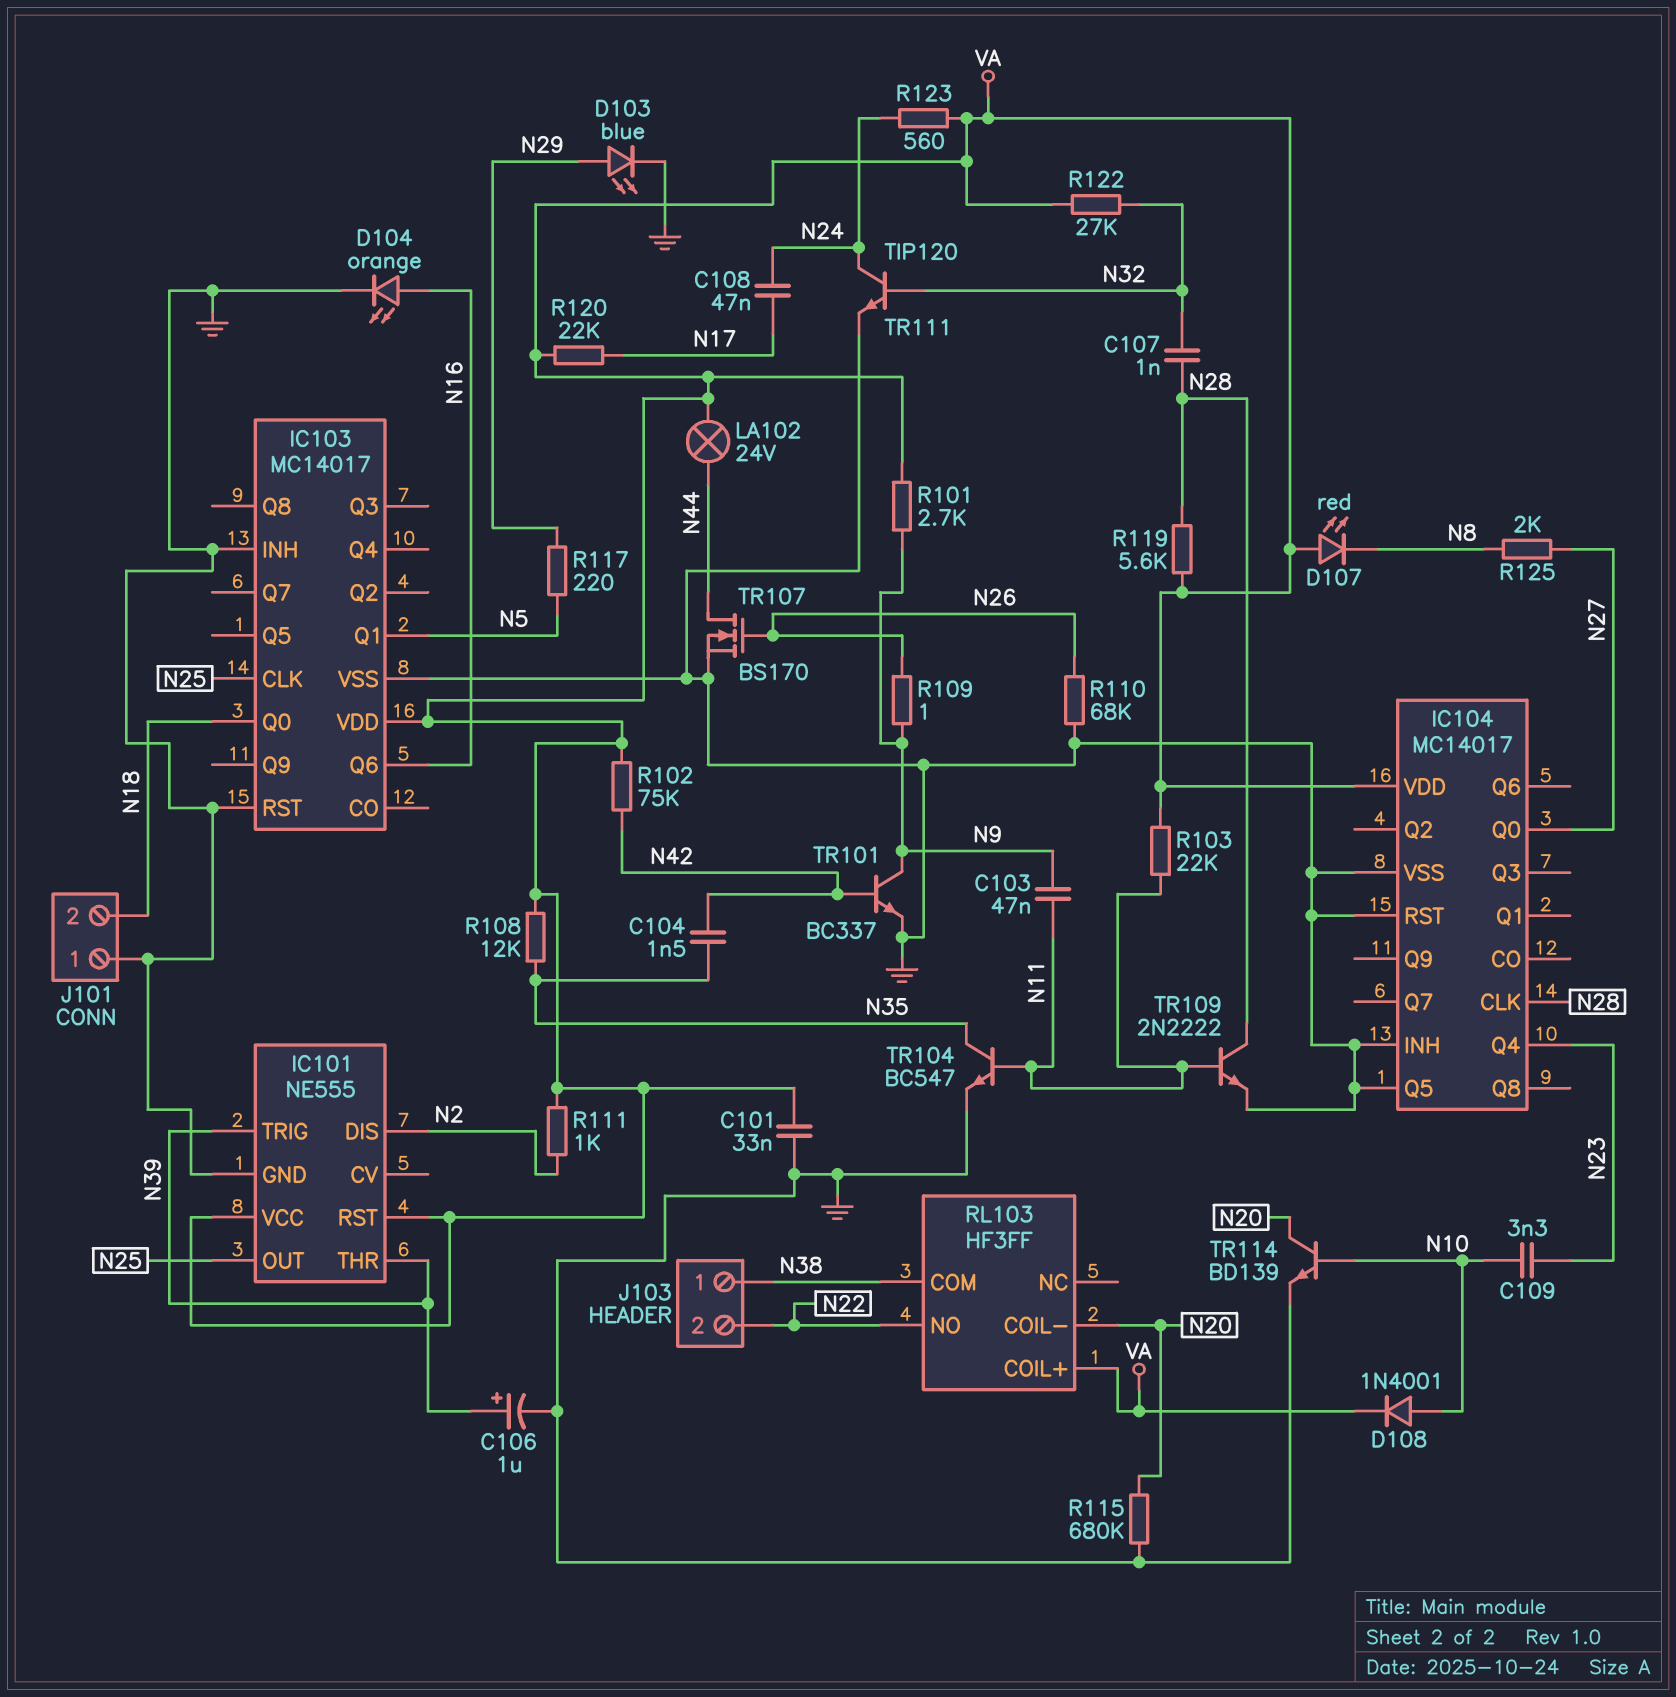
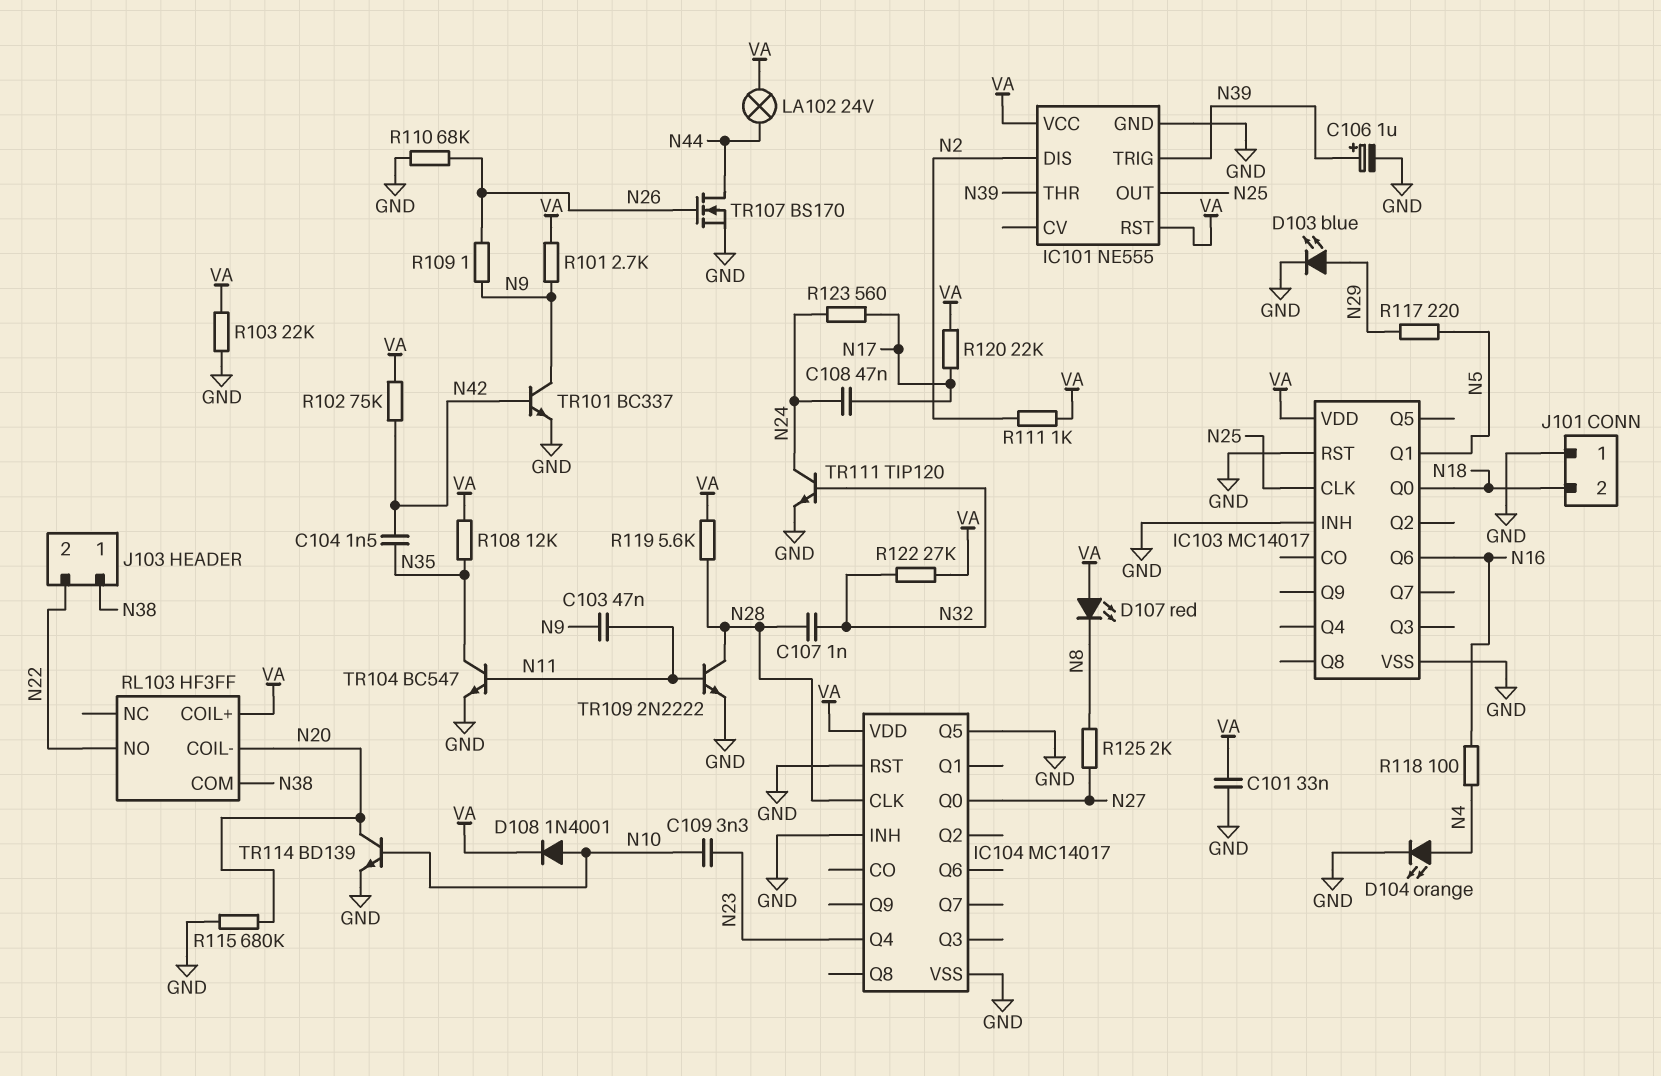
D104: LED orange (A N16, K GND) -> LED orange (A N4, K GND)
R103: 22k (N11, VA) -> 22k (GND, VA)
R118: none -> 100 (N4, N16)
R123: 560 (N24, VA) -> 560 (N17, N24)

